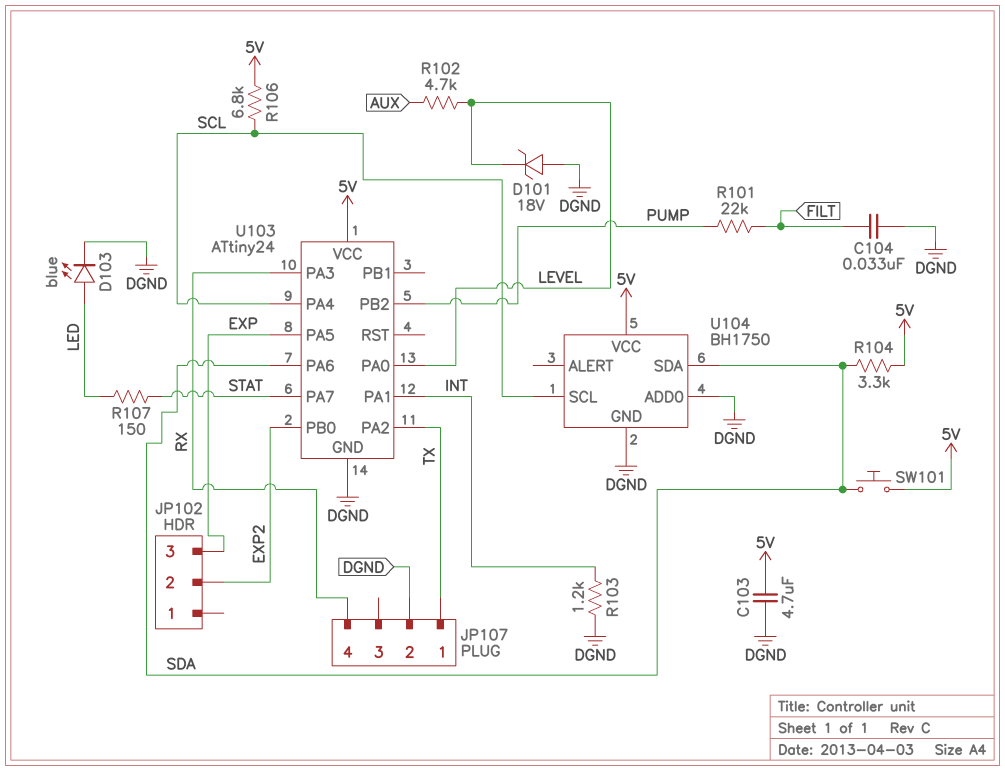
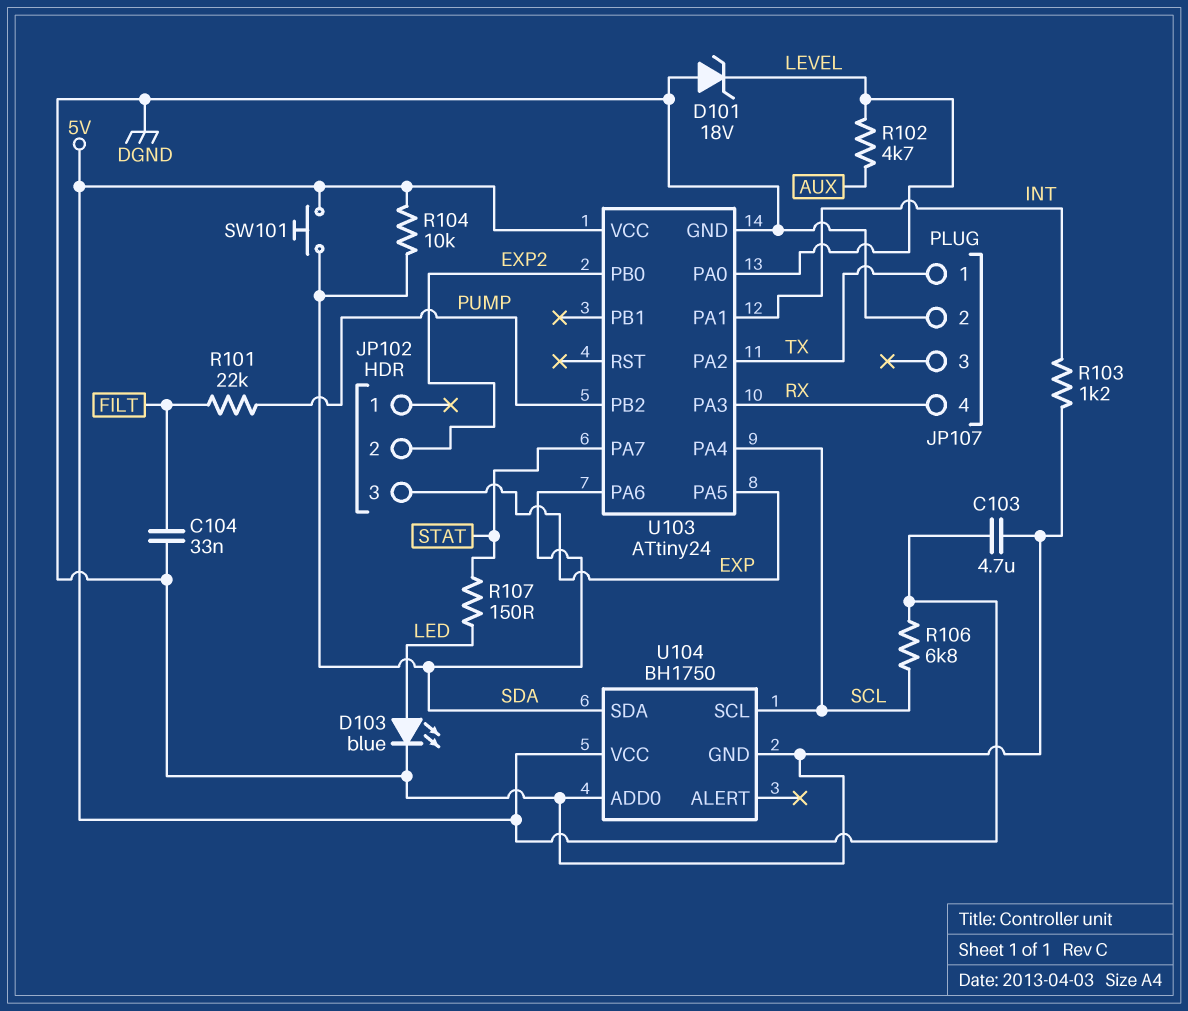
R104: 3.3k (5V, SDA) -> 10k (5V, SDA)

